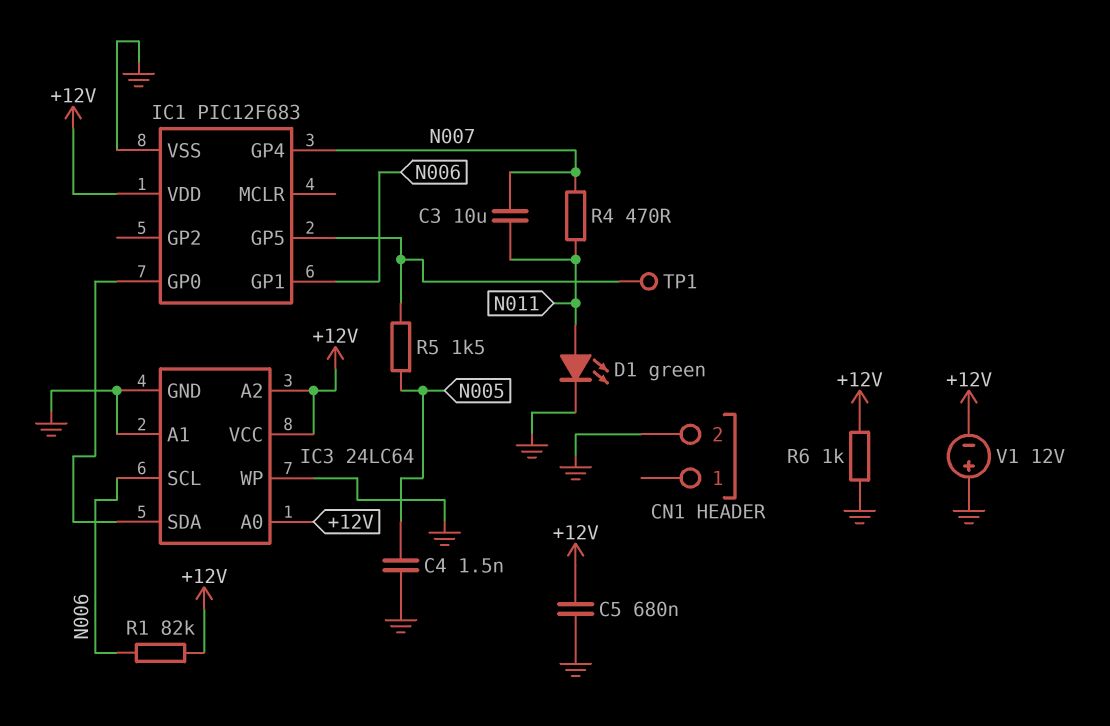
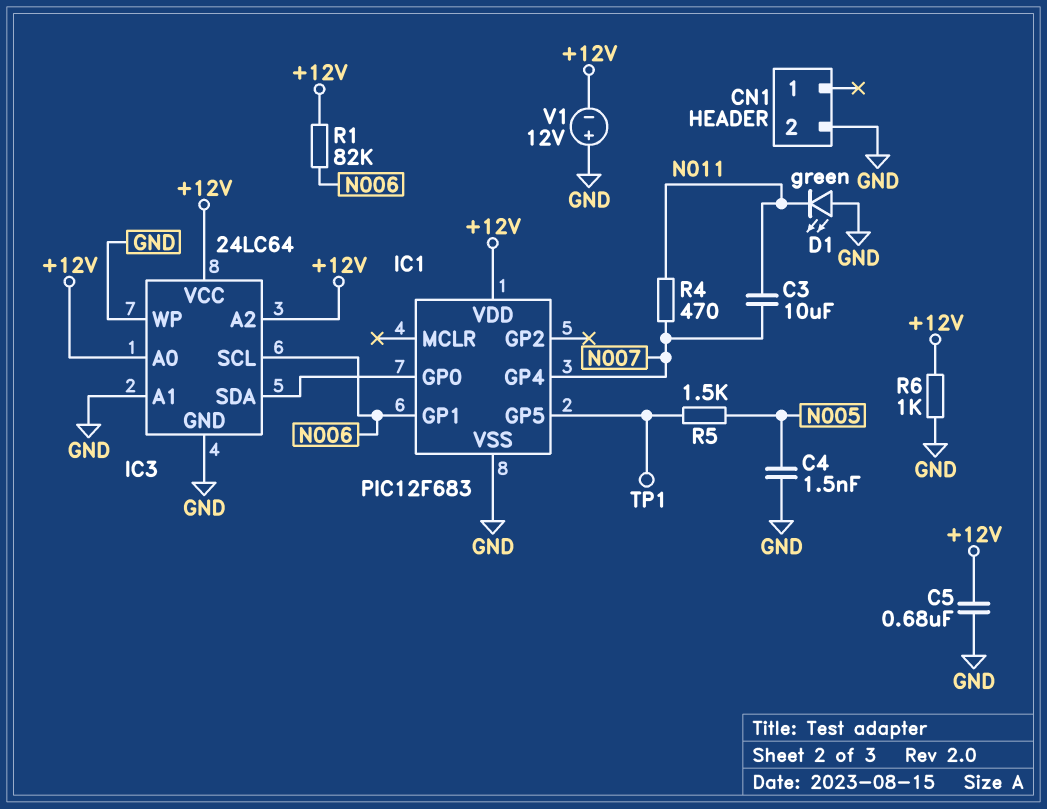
D1: LED green (A N011, K GND) -> LED green (A GND, K N011)

